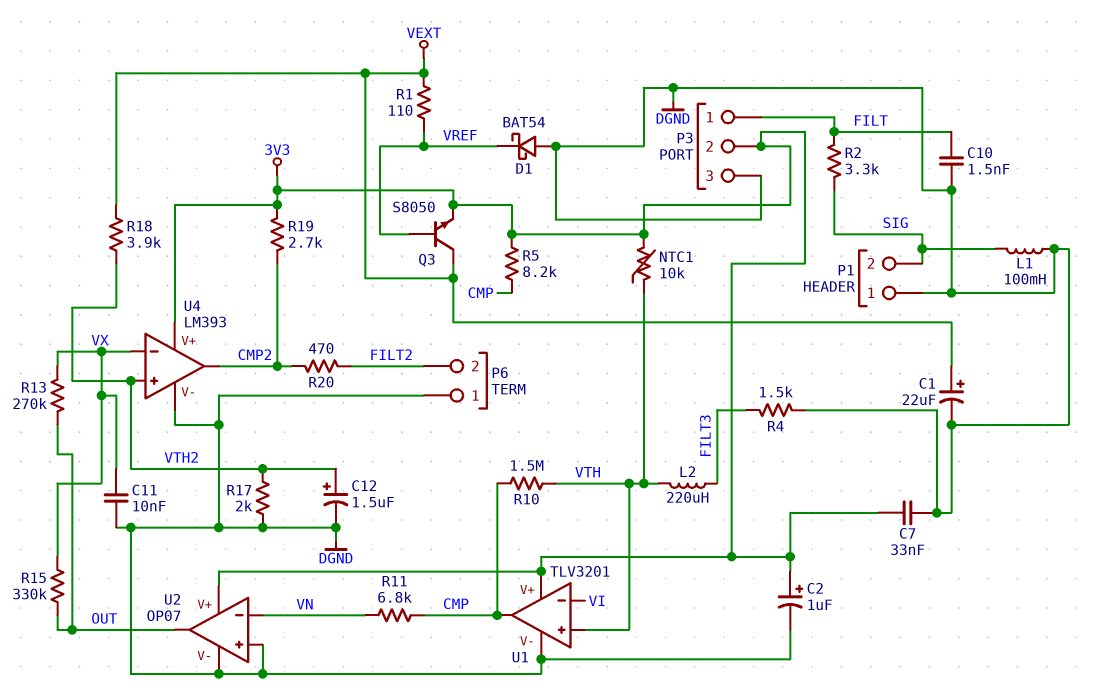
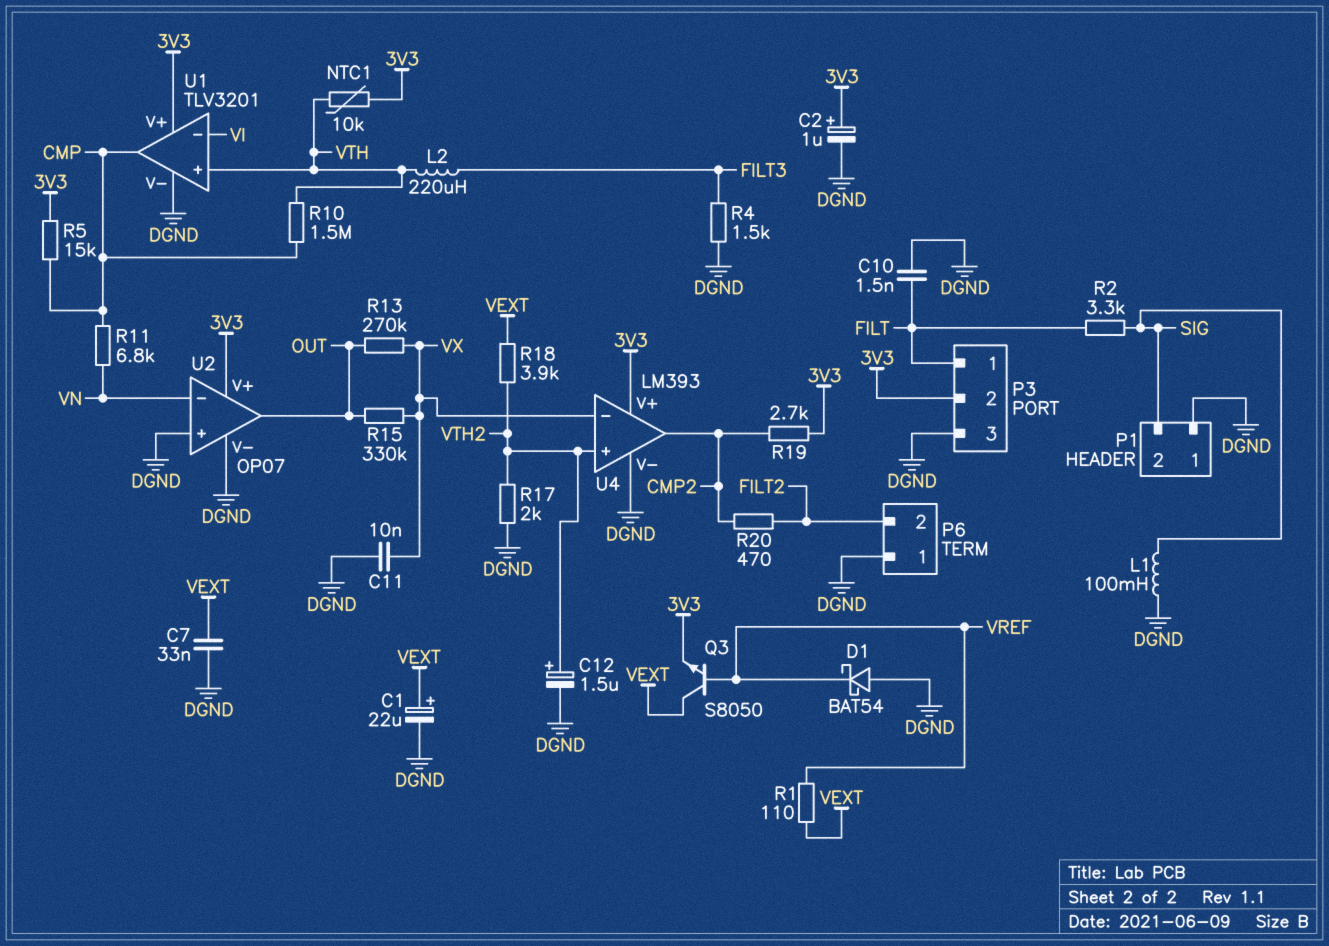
C7: 33nF (3V3, DGND) -> 33nF (DGND, VEXT)
R5: 8.2k (3V3, CMP) -> 15k (3V3, CMP)

